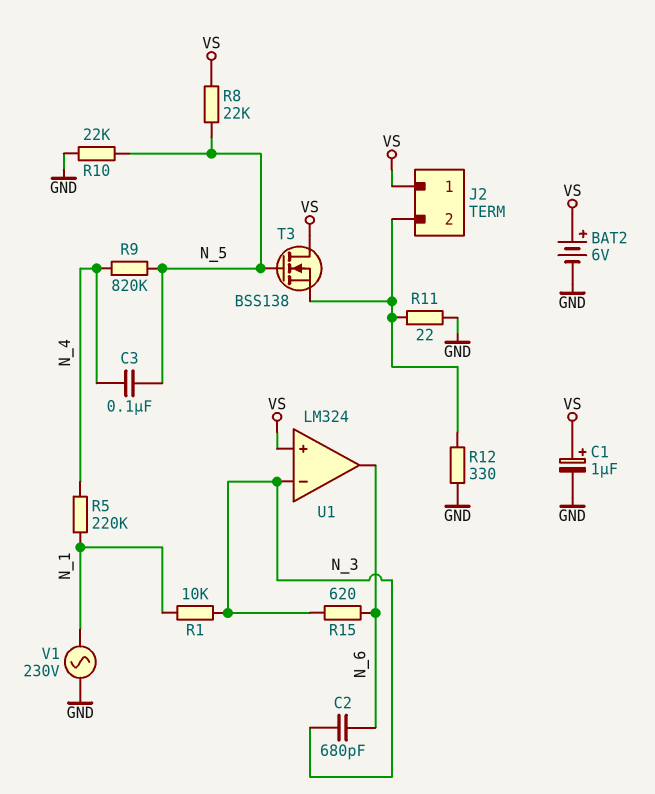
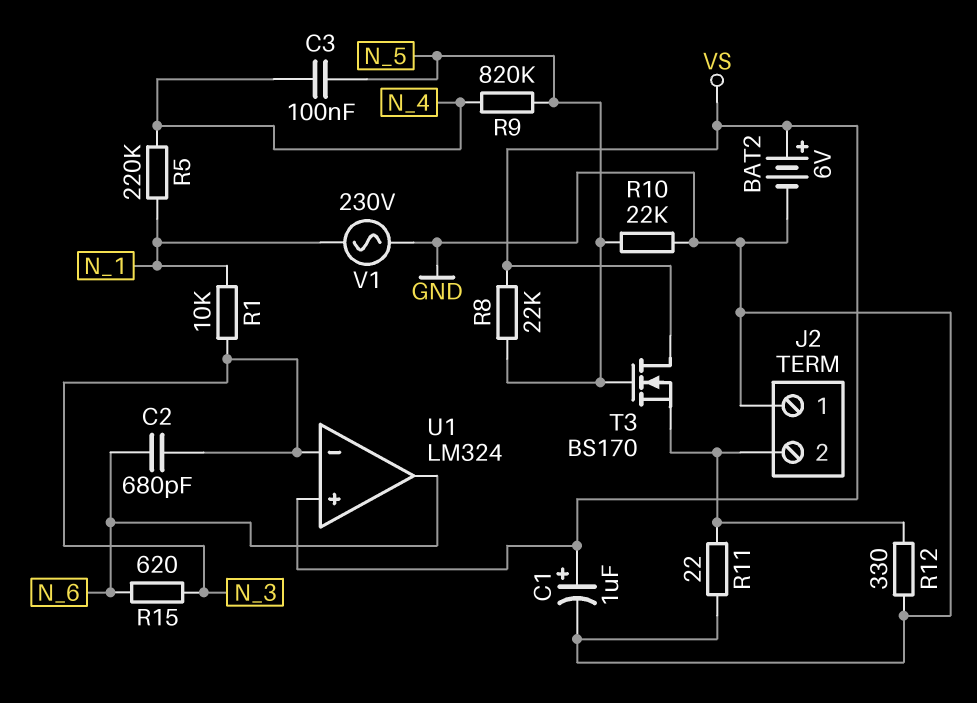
J2 pin 1: VS -> GND
T3: NMOS BSS138 (G N_5, D VS, S J2/2) -> NMOS BS170 (G N_5, D VS, S J2/2)

